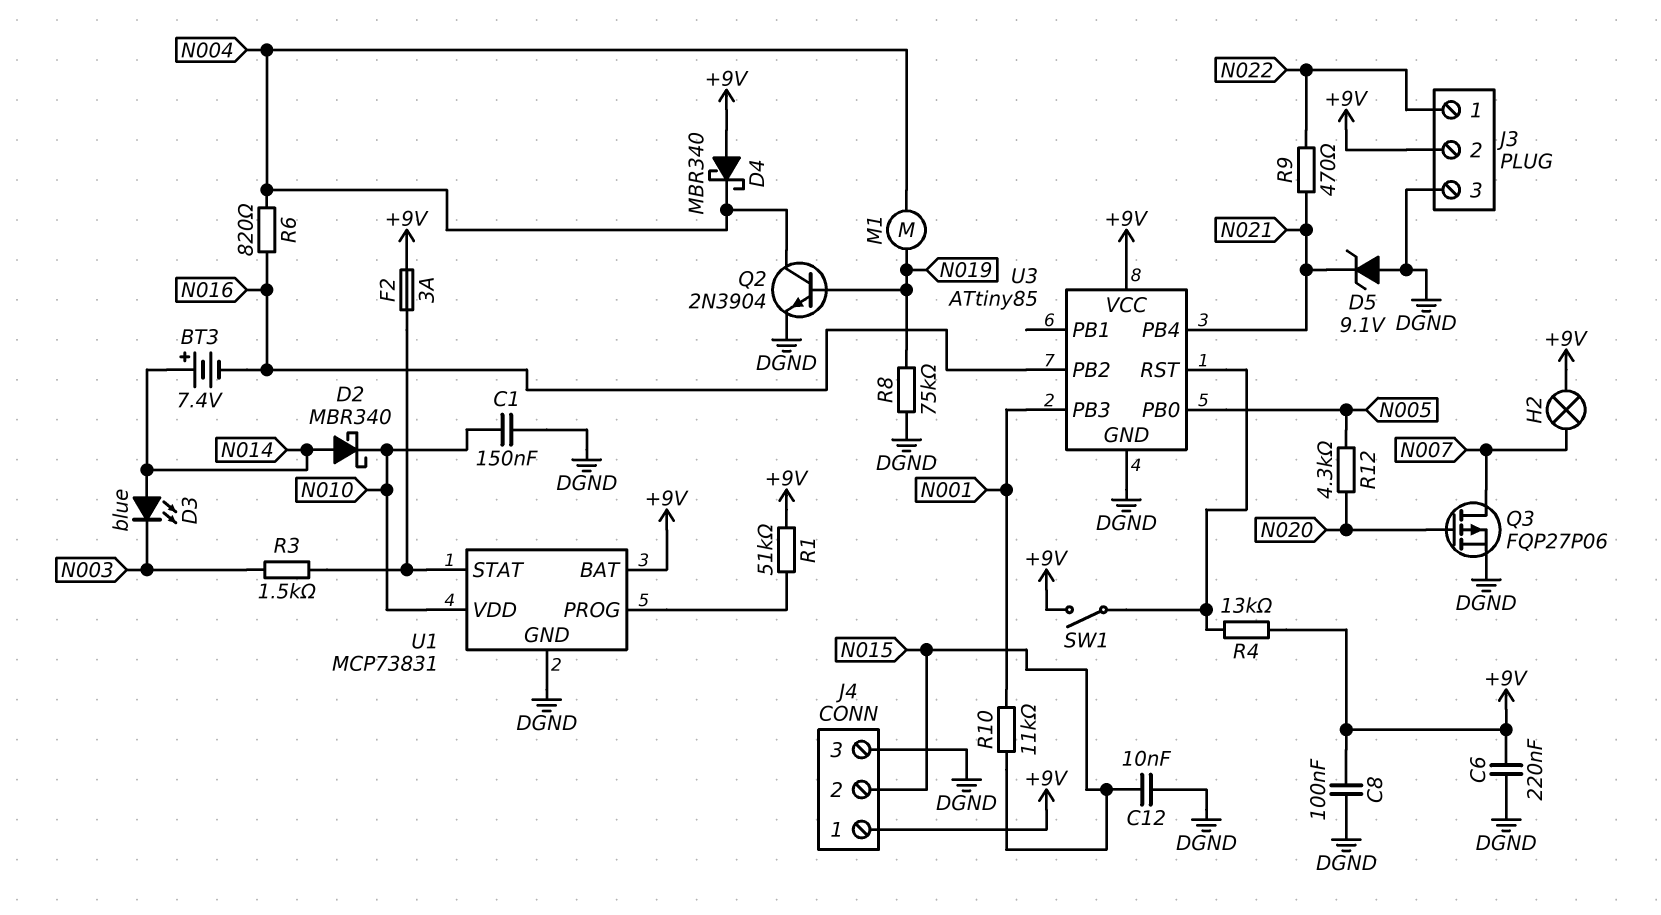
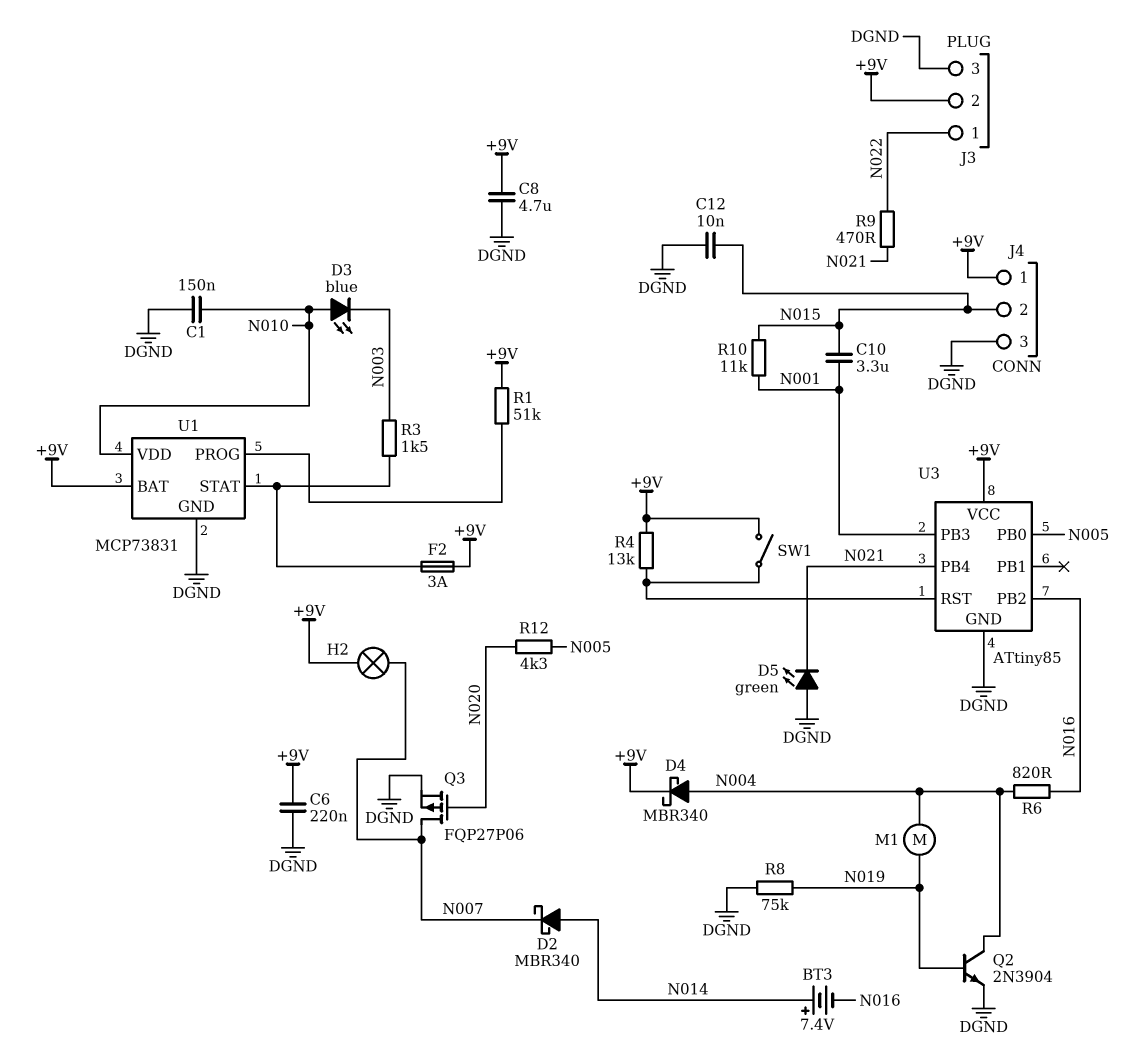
C8: 100nF (+9V, DGND) -> 4.7uF (+9V, DGND)
C10: none -> 3.3uF (N001, N015)
D2: schottky MBR340 (A N014, K N010) -> schottky MBR340 (A N014, K N007)
D3: LED blue (A N014, K N003) -> LED blue (A N010, K N003)
D4: schottky MBR340 (A +9V, K N004) -> schottky MBR340 (A N004, K +9V)
D5: zener 9.1V (A DGND, K N021) -> LED green (A DGND, K N021)

